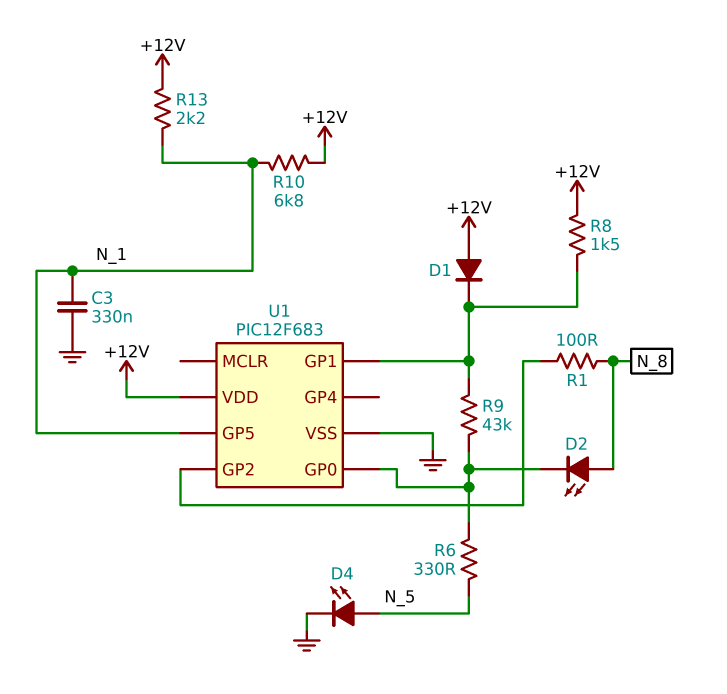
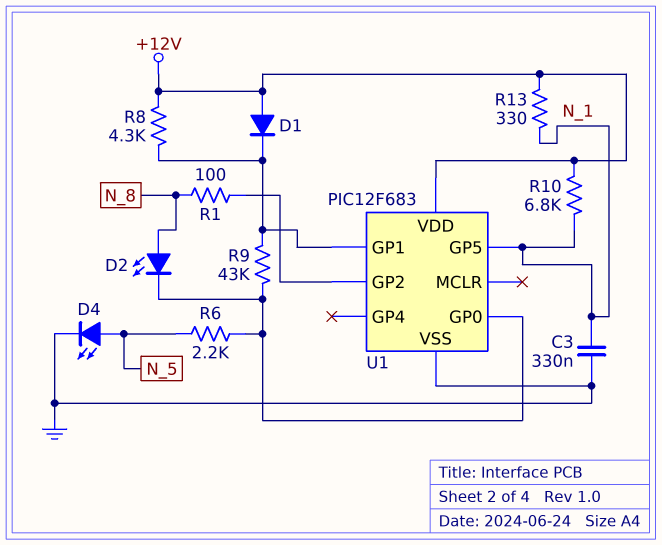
R6: 330 (N_5, U1/GP0) -> 2.2k (N_5, U1/GP0)
R8: 1.5k (+12V, U1/GP1) -> 4.3k (+12V, U1/GP1)
R13: 2.2k (+12V, N_1) -> 330 (+12V, N_1)

